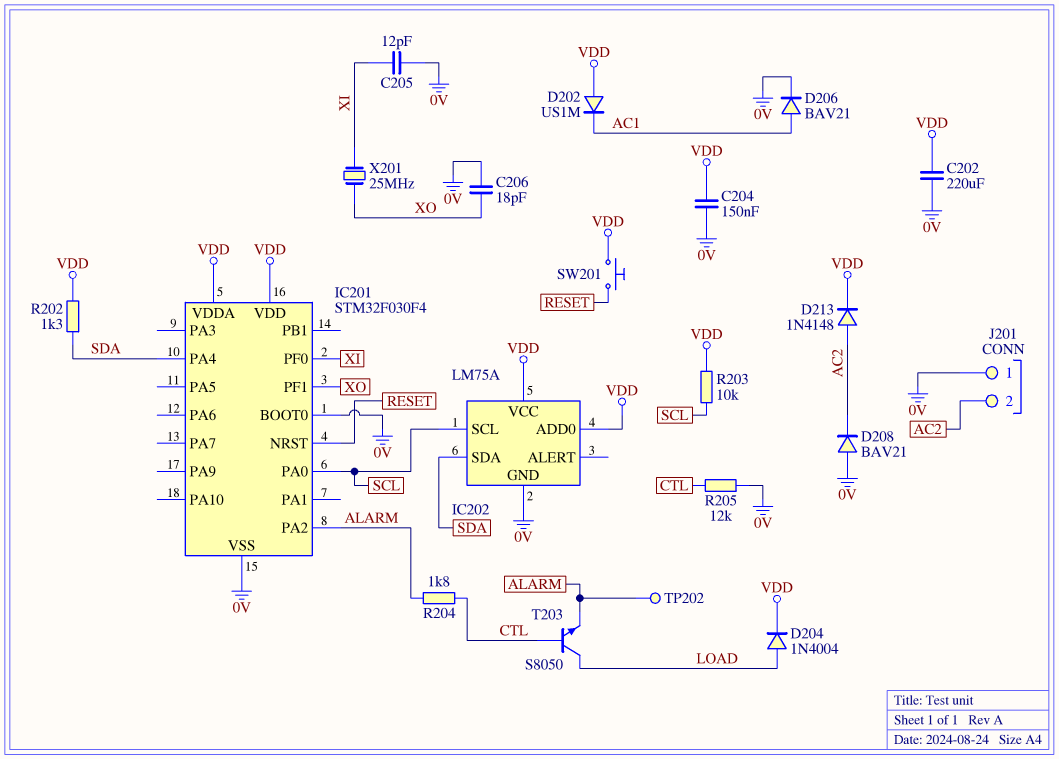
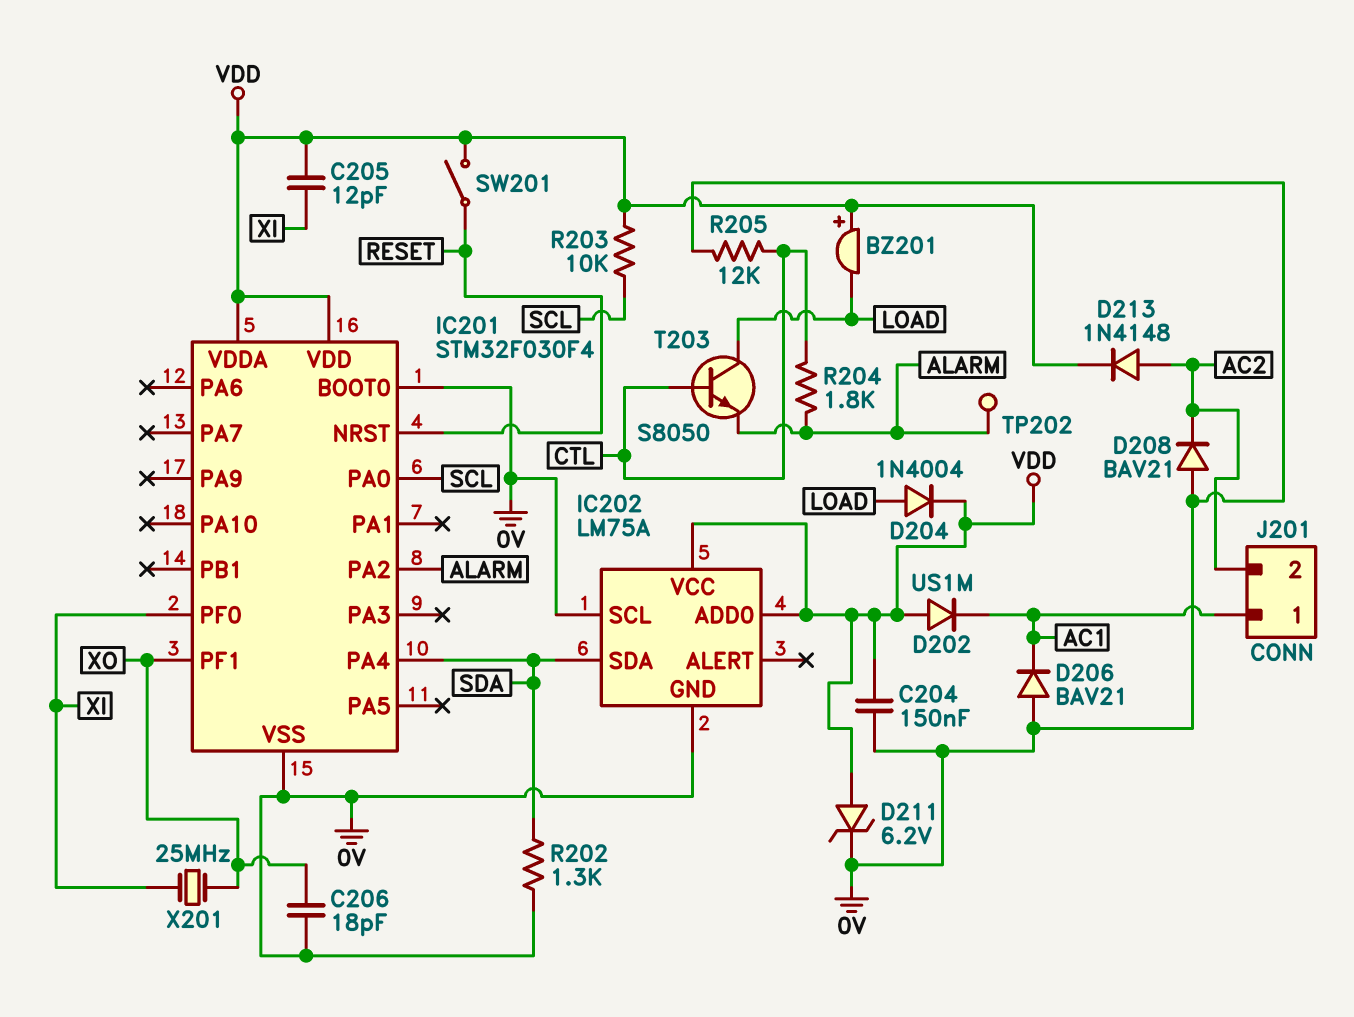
BZ201: none -> buzzer (plus VDD, minus LOAD)
C202: 220uF (0V, VDD) -> none
C205: 12pF (0V, XI) -> 12pF (VDD, XI)
D206: diode BAV21 (A AC1, K 0V) -> diode BAV21 (A 0V, K AC1)
D211: none -> zener 6.2V (A VDD, K 0V)
IC202 pin SCL: SCL -> 0V
J201 pin 1: 0V -> AC1
R202: 1.3k (SDA, VDD) -> 1.3k (0V, SDA)
SW201: button (RESET, VDD) -> switch (RESET, VDD)

